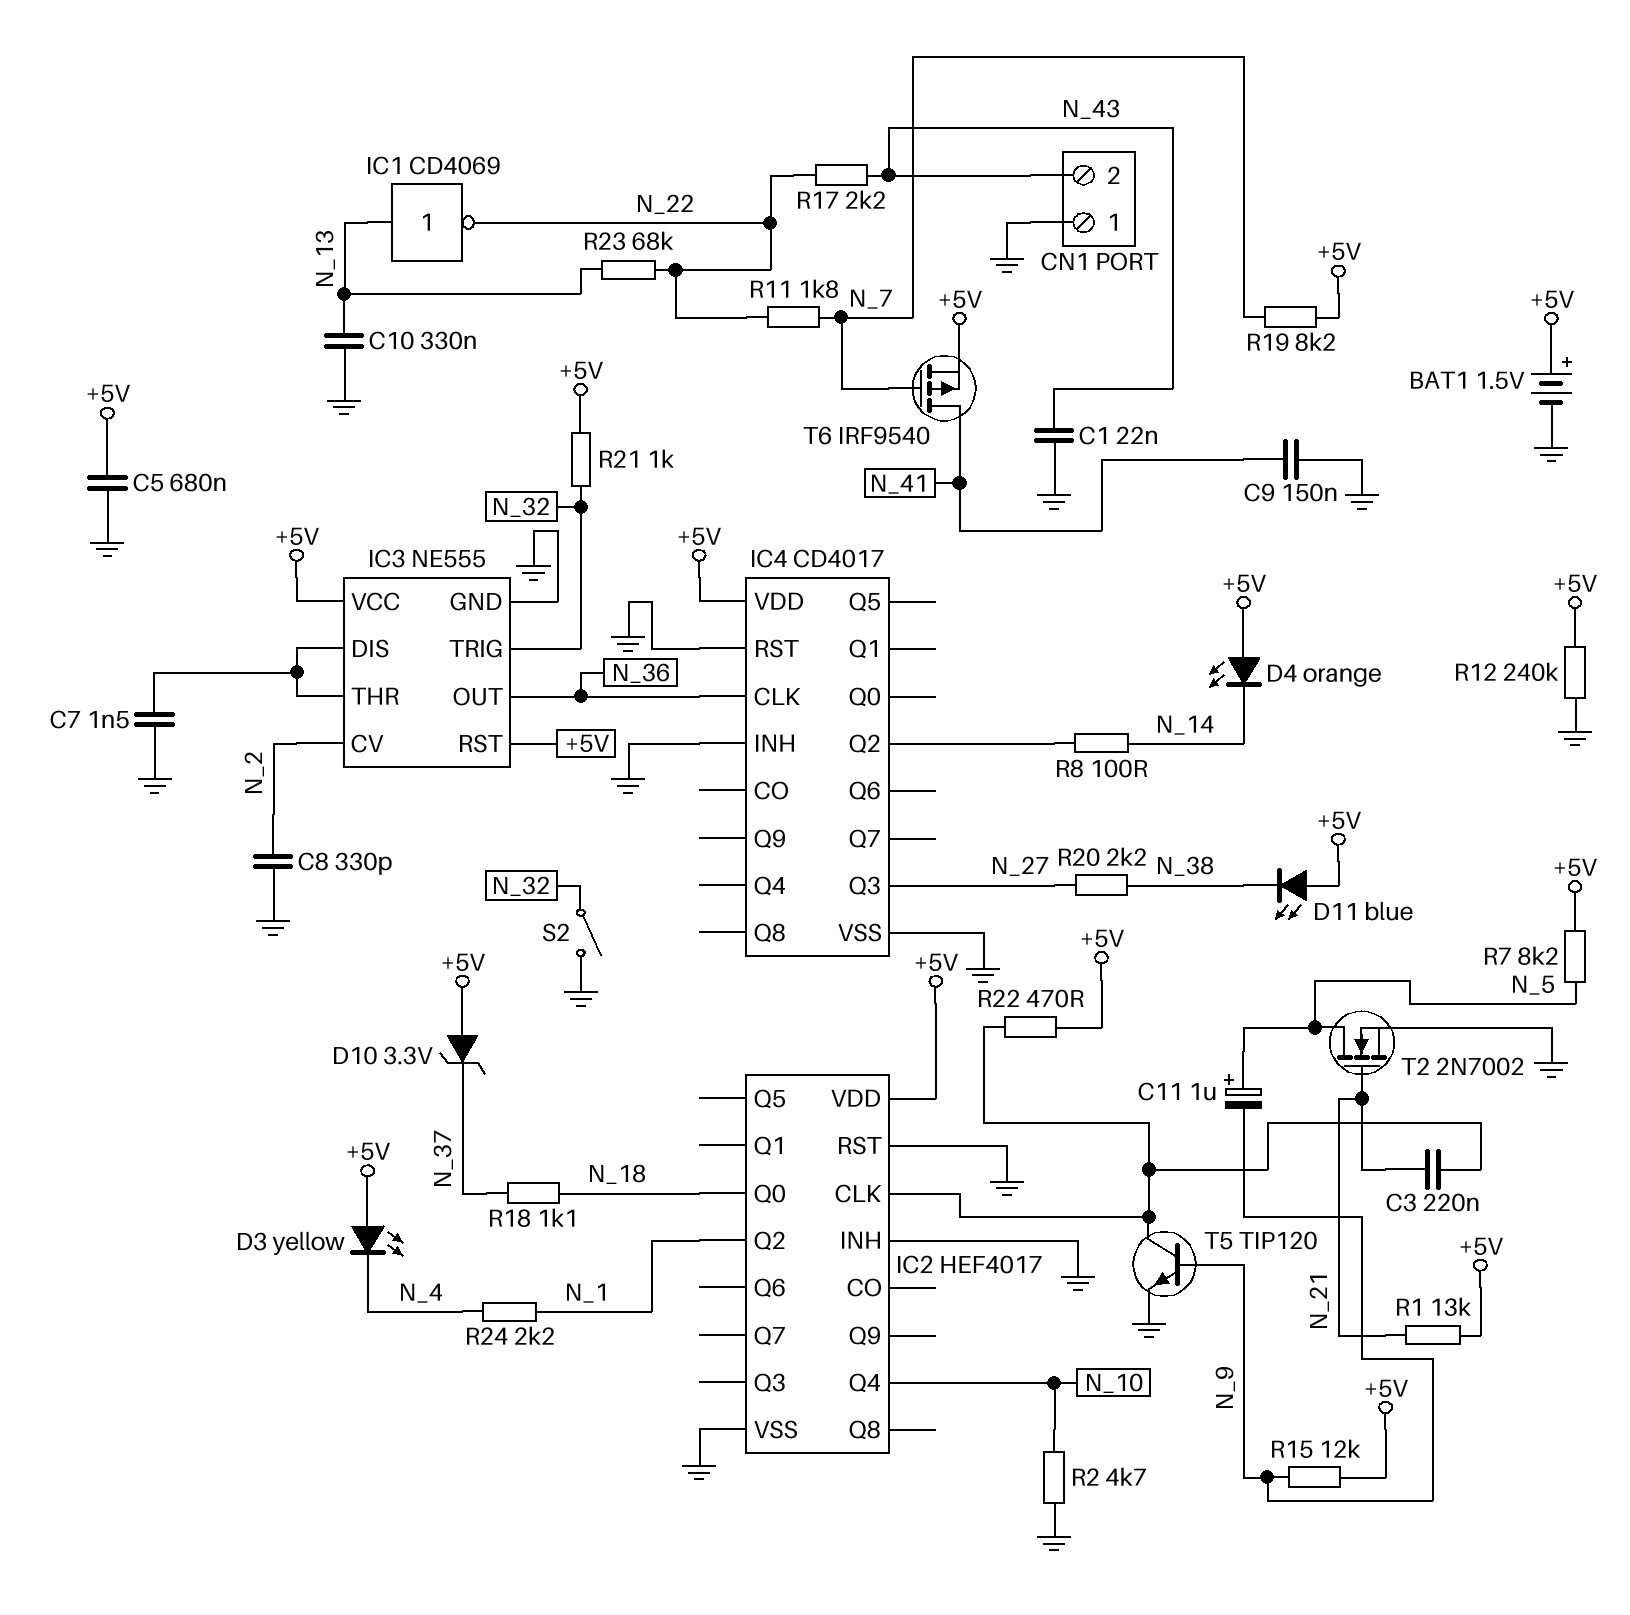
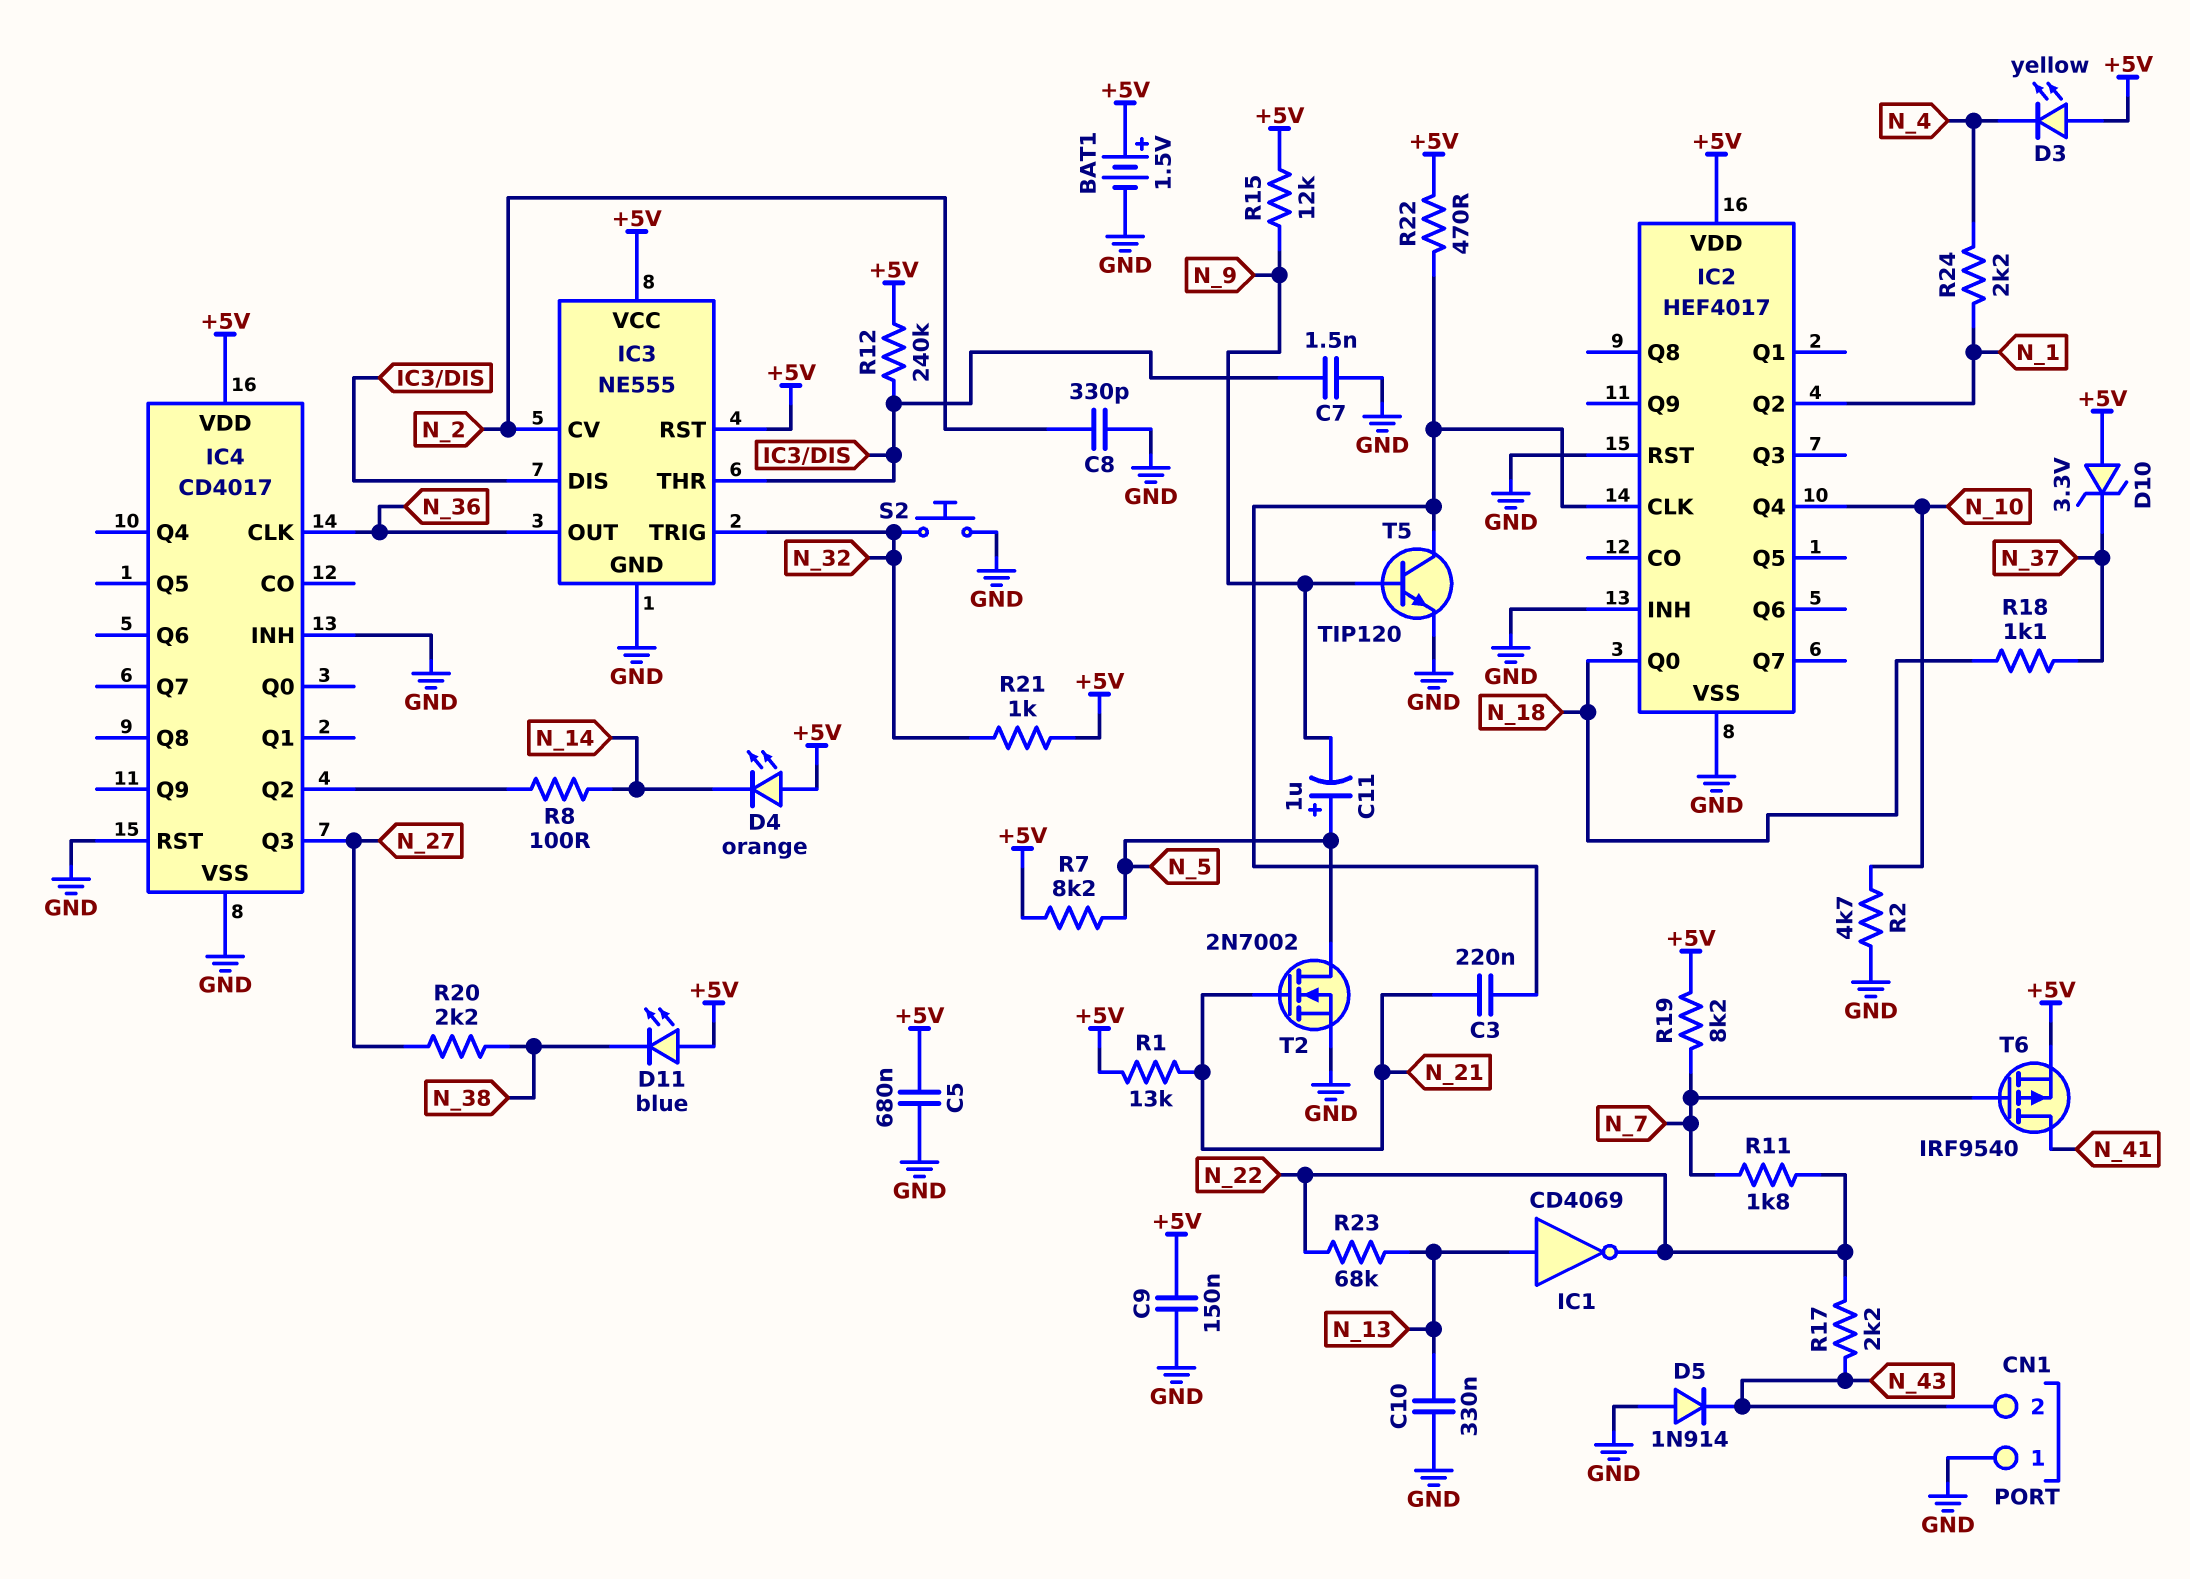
C1: 22nF (GND, N_43) -> none
C9: 150nF (GND, N_41) -> 150nF (+5V, GND)
D5: none -> diode 1N914 (A GND, K N_43)
R12: 240k (+5V, GND) -> 240k (+5V, IC3/DIS)
S2: switch (GND, N_32) -> button (GND, N_32)

